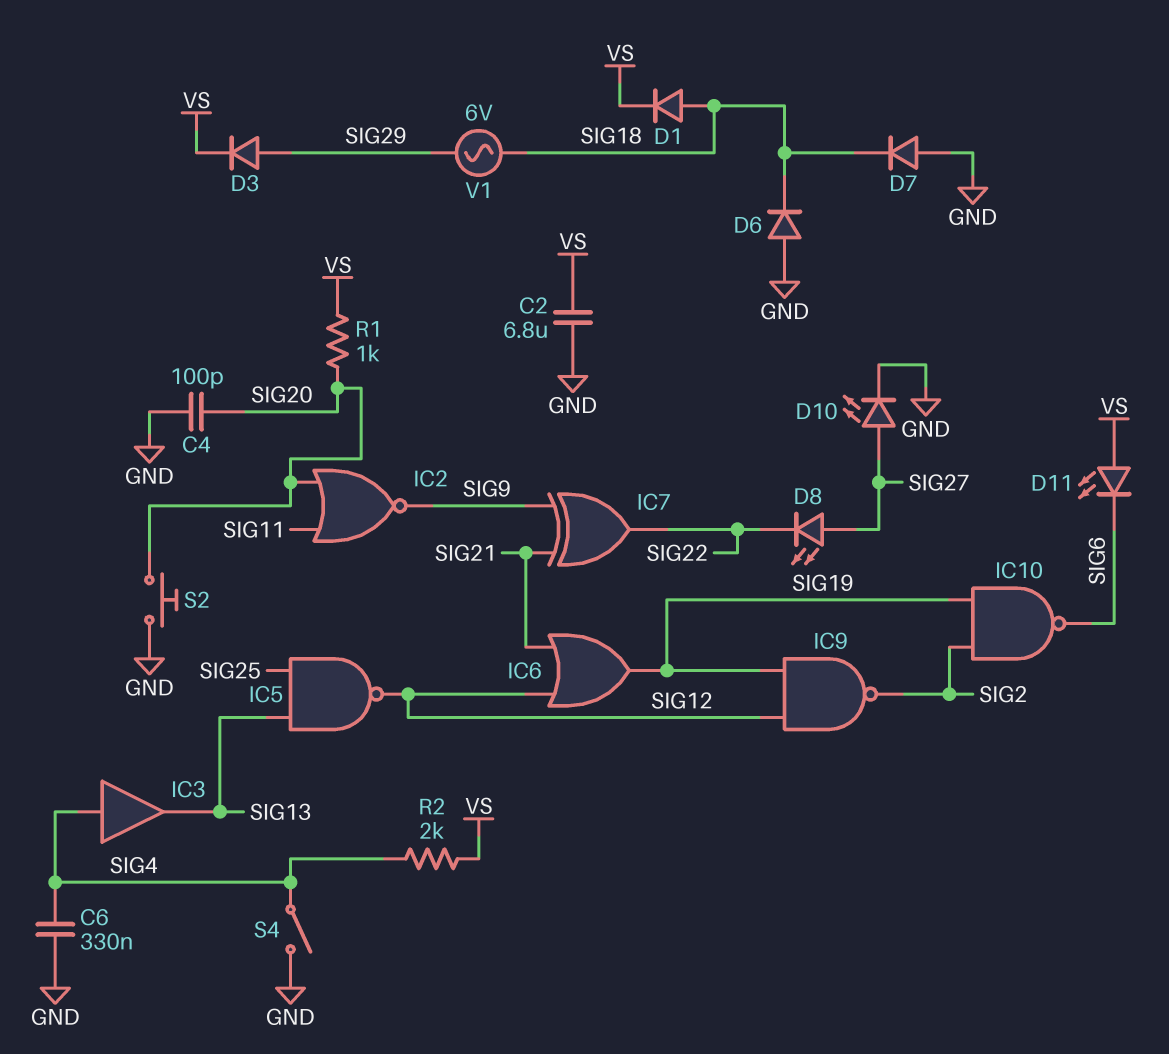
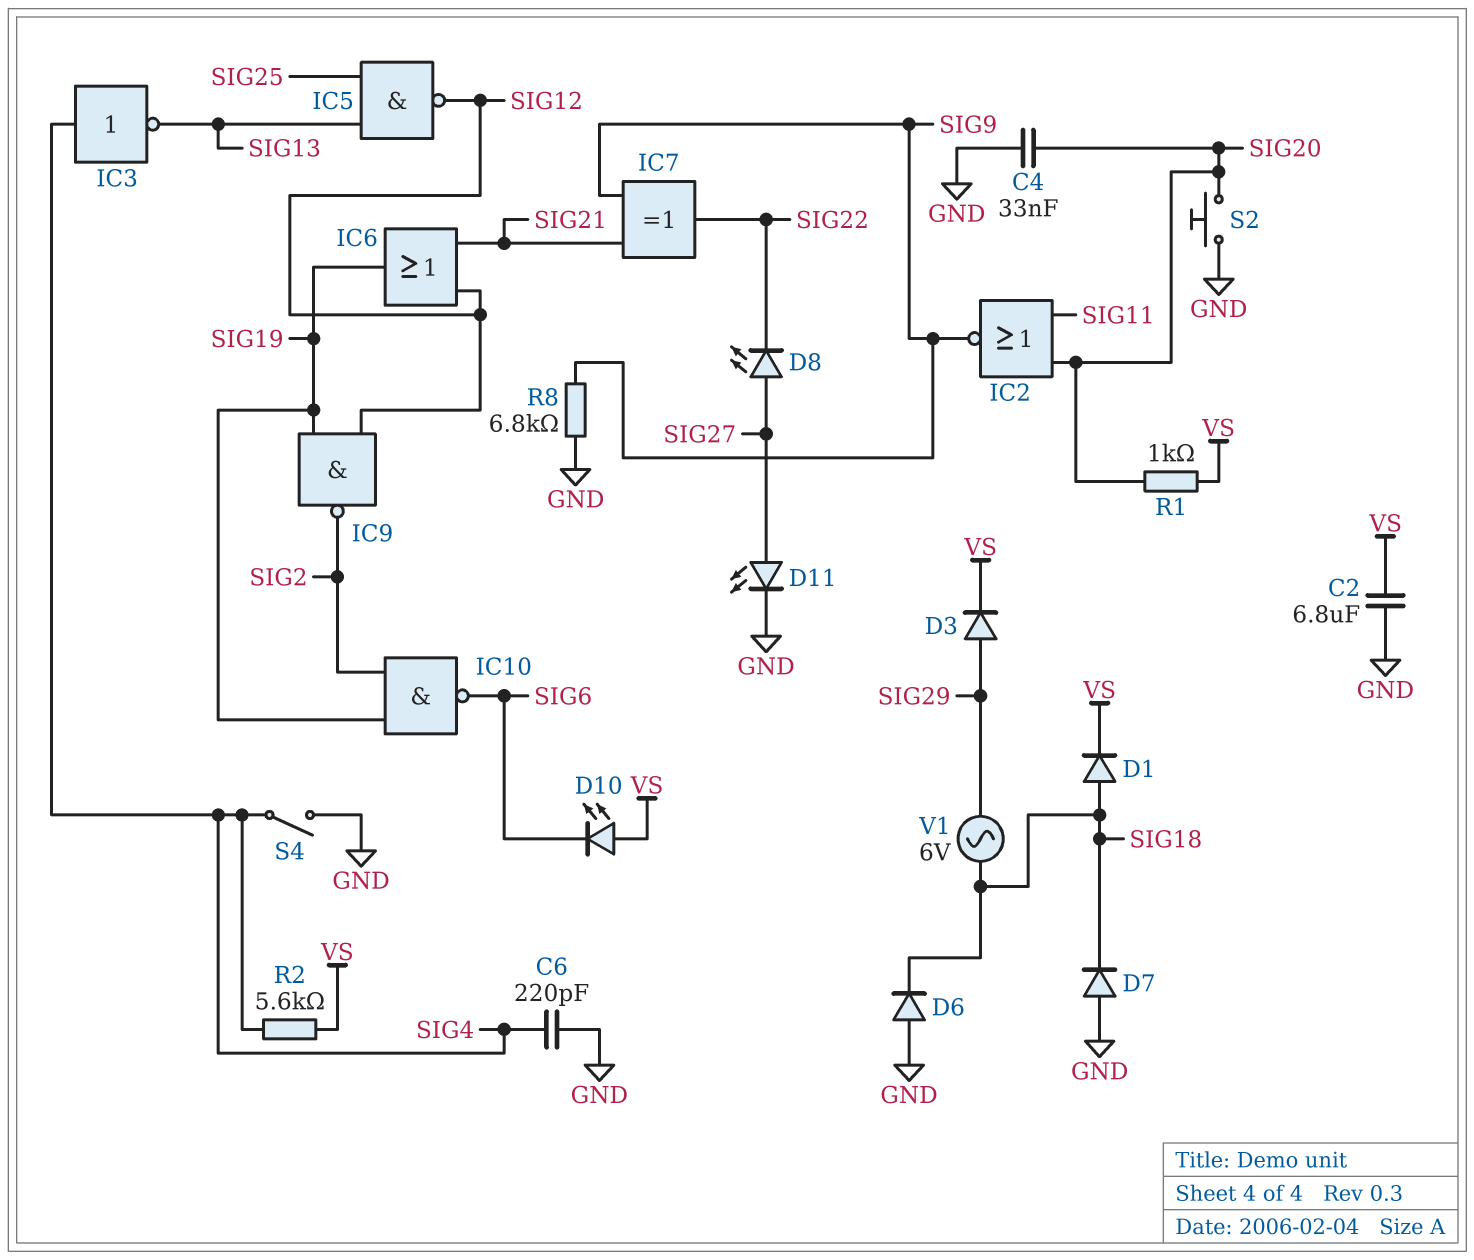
C4: 100pF (GND, SIG20) -> 33nF (GND, SIG20)
C6: 330nF (GND, SIG4) -> 220pF (GND, SIG4)
D10: LED (A SIG27, K GND) -> LED (A VS, K SIG6)
D11: LED (A VS, K SIG6) -> LED (A SIG27, K GND)
IC3: buffer (in SIG4, out SIG13) -> NOT (in SIG4, out SIG13)
R2: 2k (SIG4, VS) -> 5.6k (SIG4, VS)
R8: none -> 6.8k (GND, SIG9)

